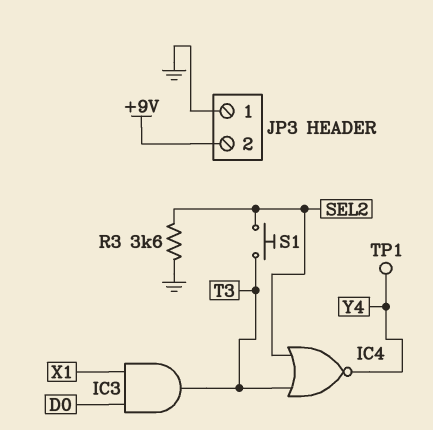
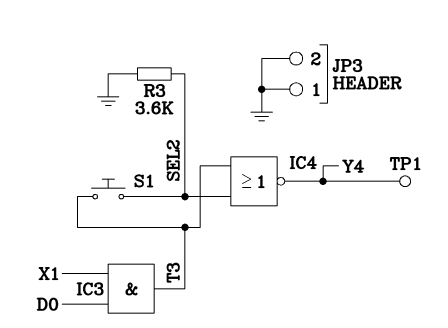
JP3 pin 2: +9V -> GND

